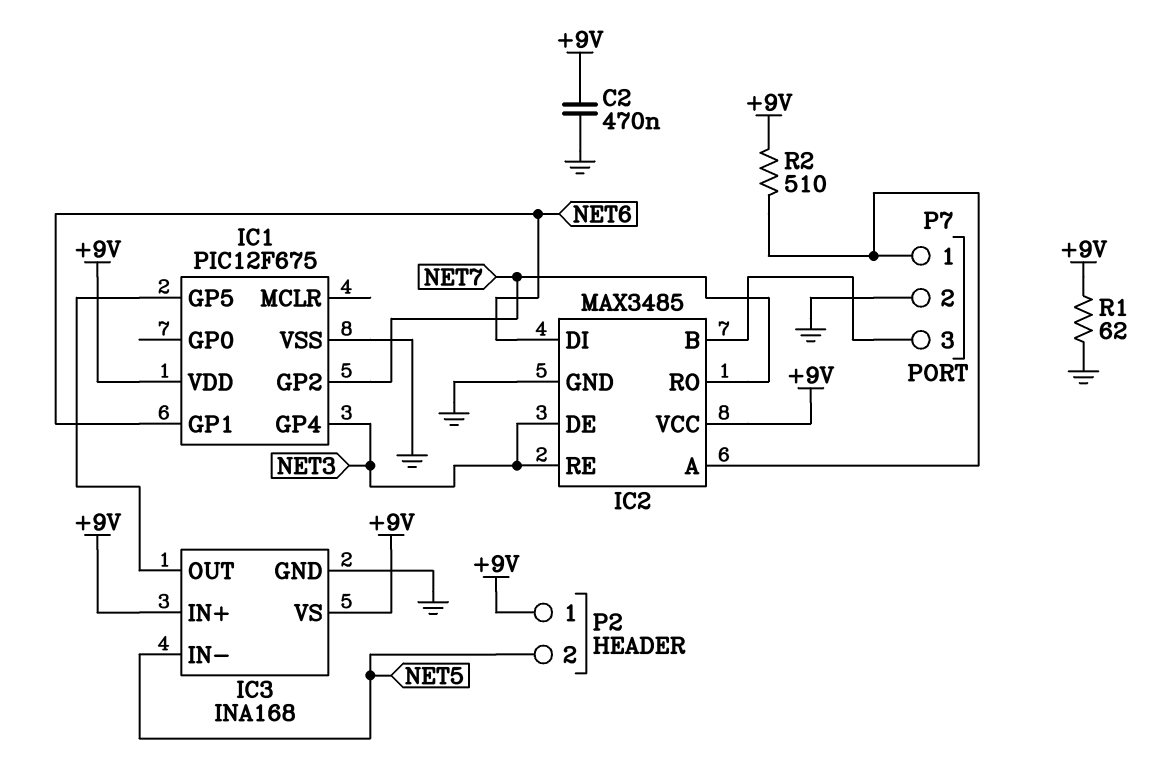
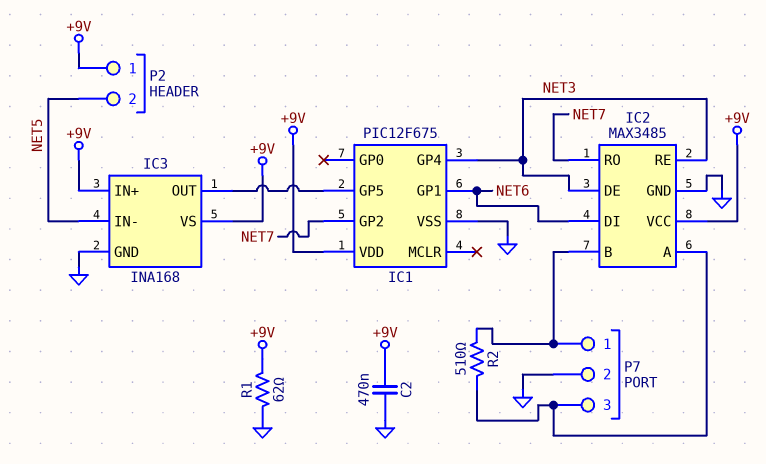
P7 pin 1: IC2/A -> IC2/B
P7 pin 3: IC2/B -> IC2/A
R2: 510 (+9V, IC2/A) -> 510 (IC2/A, IC2/B)

